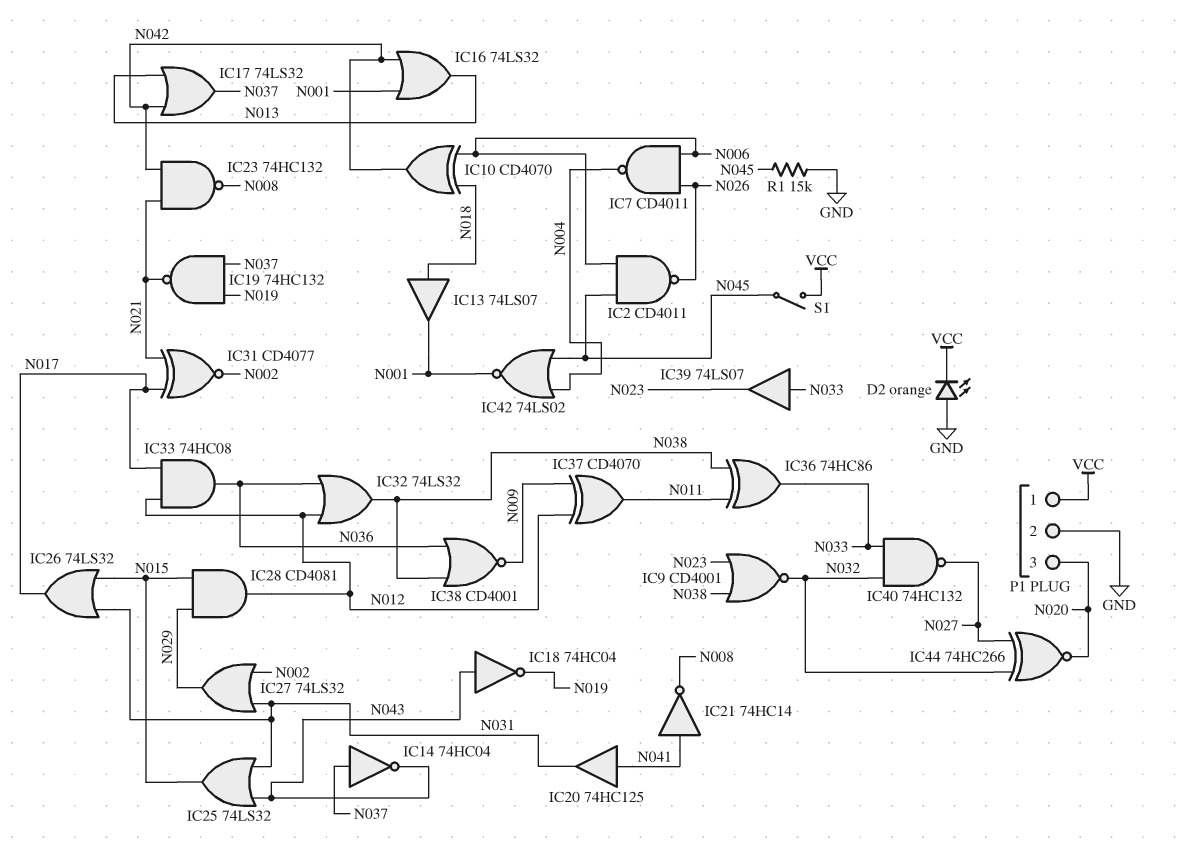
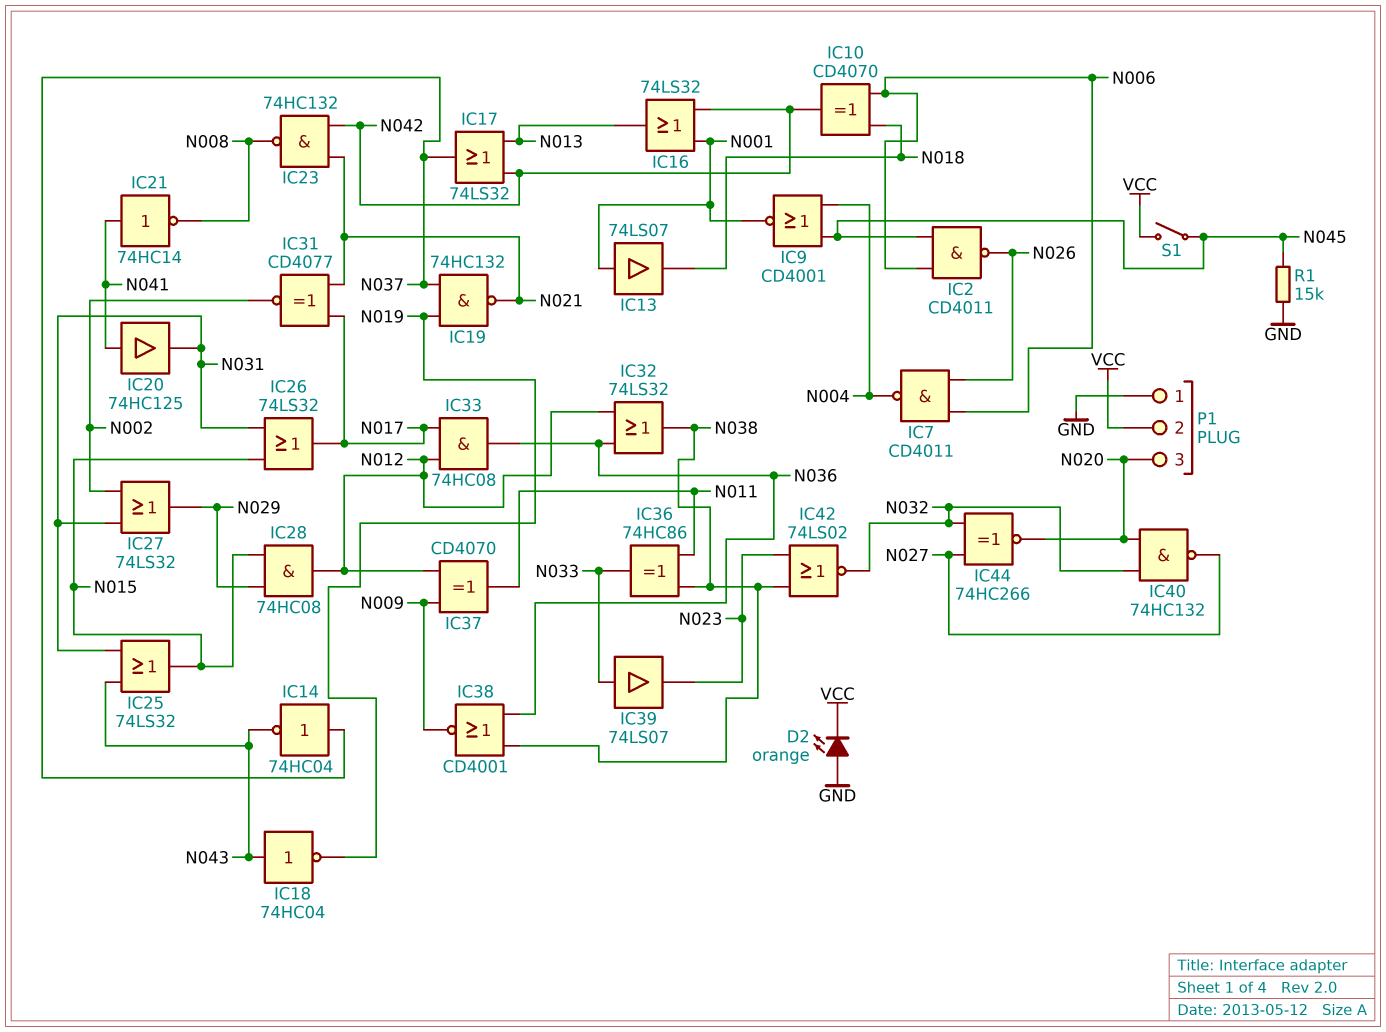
IC9: NOR CD4001 (in N023, in N038, out N032) -> NOR CD4001 (in N004, in N045, out N001)
IC13: buffer 74LS07 (in N018, out N001) -> buffer 74LS07 (in N001, out N018)
IC28: AND CD4081 (in N015, in N029, out N012) -> AND 74HC08 (in N015, in N029, out N012)
IC40: NAND 74HC132 (in N032, in N033, out N027) -> NAND 74HC132 (in N020, in N032, out N027)
IC42: NOR 74LS02 (in N004, in N045, out N001) -> NOR 74LS02 (in N023, in N038, out N032)
P1 pin 1: VCC -> GND
P1 pin 2: GND -> VCC

